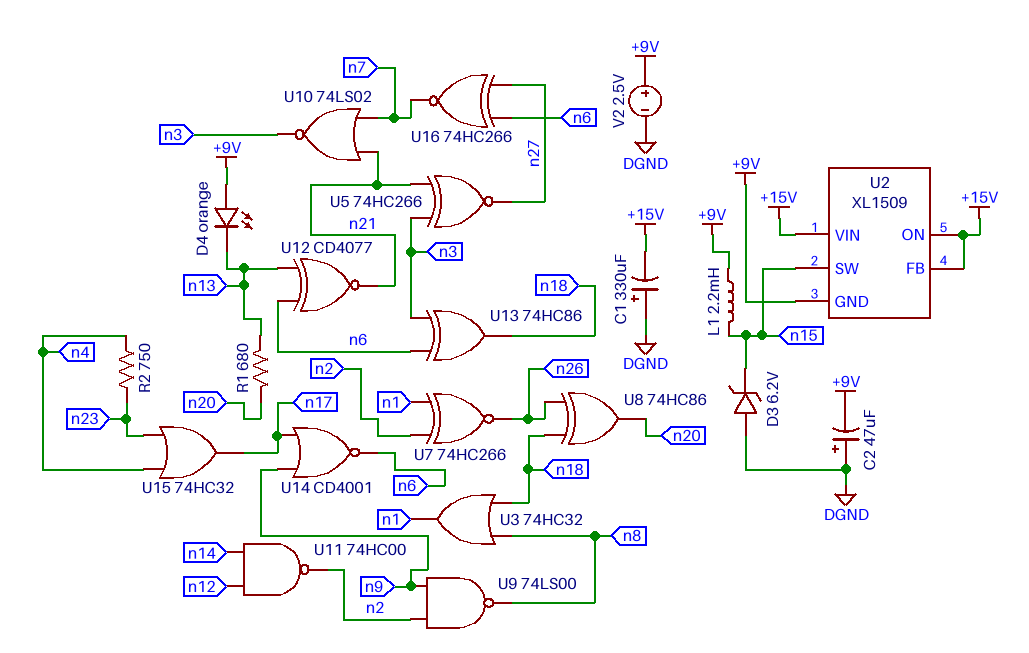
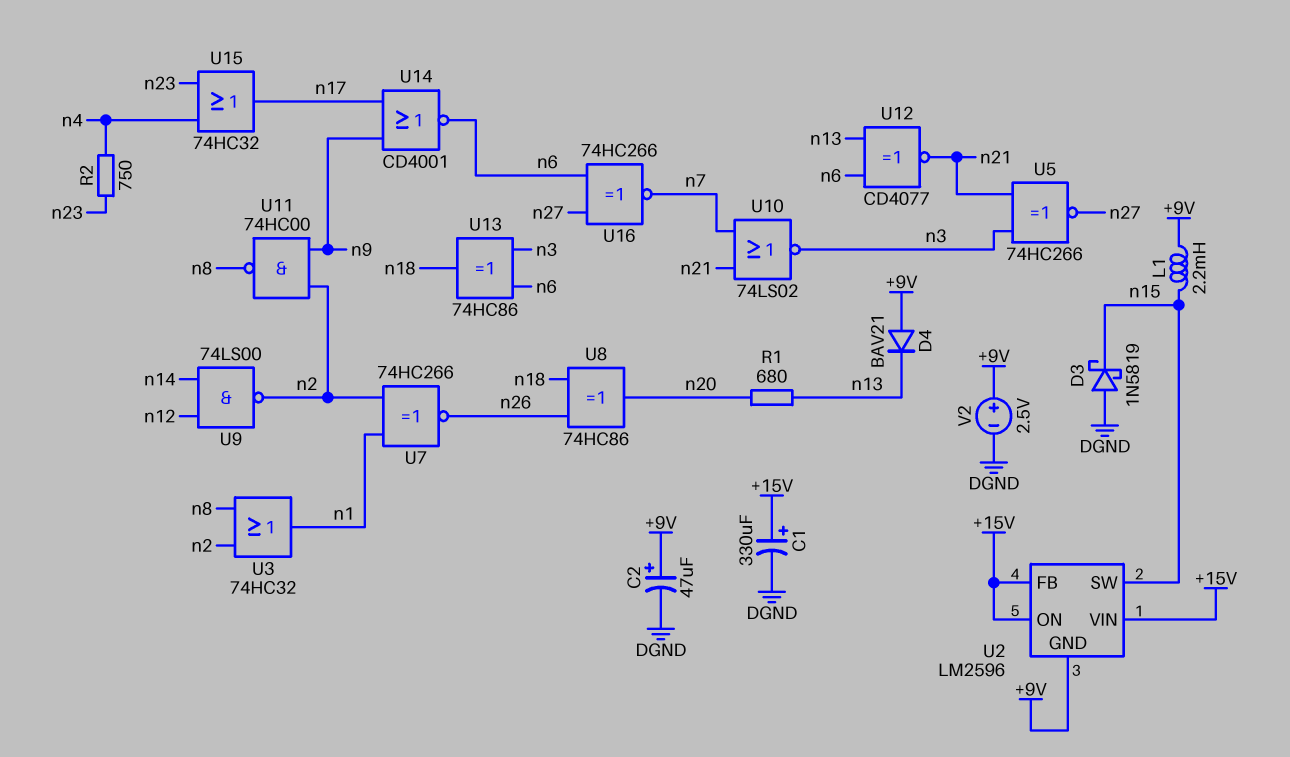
C1: 330uF (plus DGND, minus +15V) -> 330uF (plus +15V, minus DGND)
C2: 47uF (plus DGND, minus +9V) -> 47uF (plus +9V, minus DGND)
D3: zener 6.2V (A DGND, K n15) -> schottky 1N5819 (A DGND, K n15)
D4: LED orange (A +9V, K n13) -> diode BAV21 (A +9V, K n13)
U2: XL1509 -> LM2596
U3: OR 74HC32 (in n8, in n18, out n1) -> OR 74HC32 (in n2, in n8, out n1)
U9: NAND 74LS00 (in n2, in n9, out n8) -> NAND 74LS00 (in n12, in n14, out n2)
U11: NAND 74HC00 (in n12, in n14, out n2) -> NAND 74HC00 (in n2, in n9, out n8)

